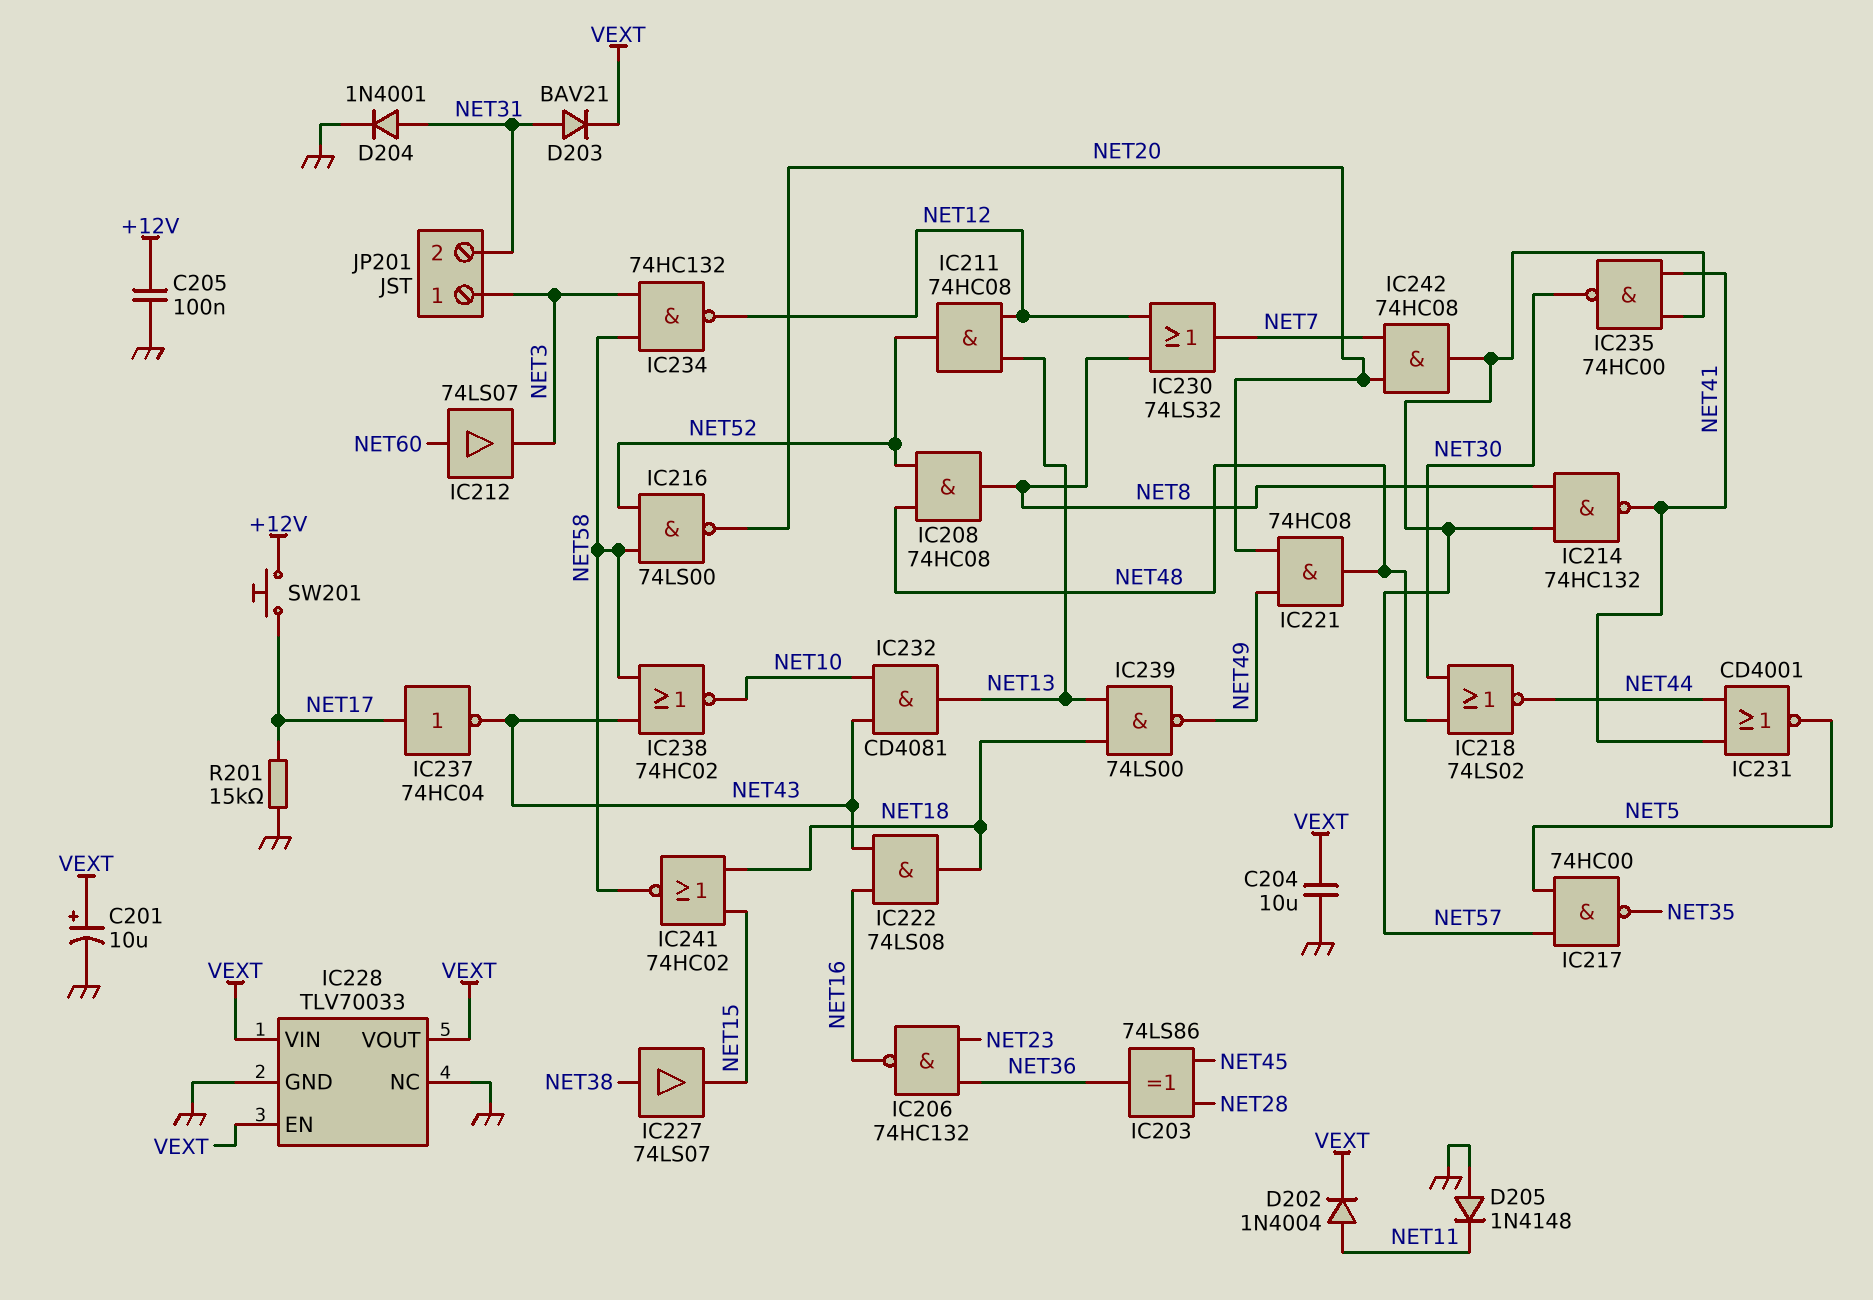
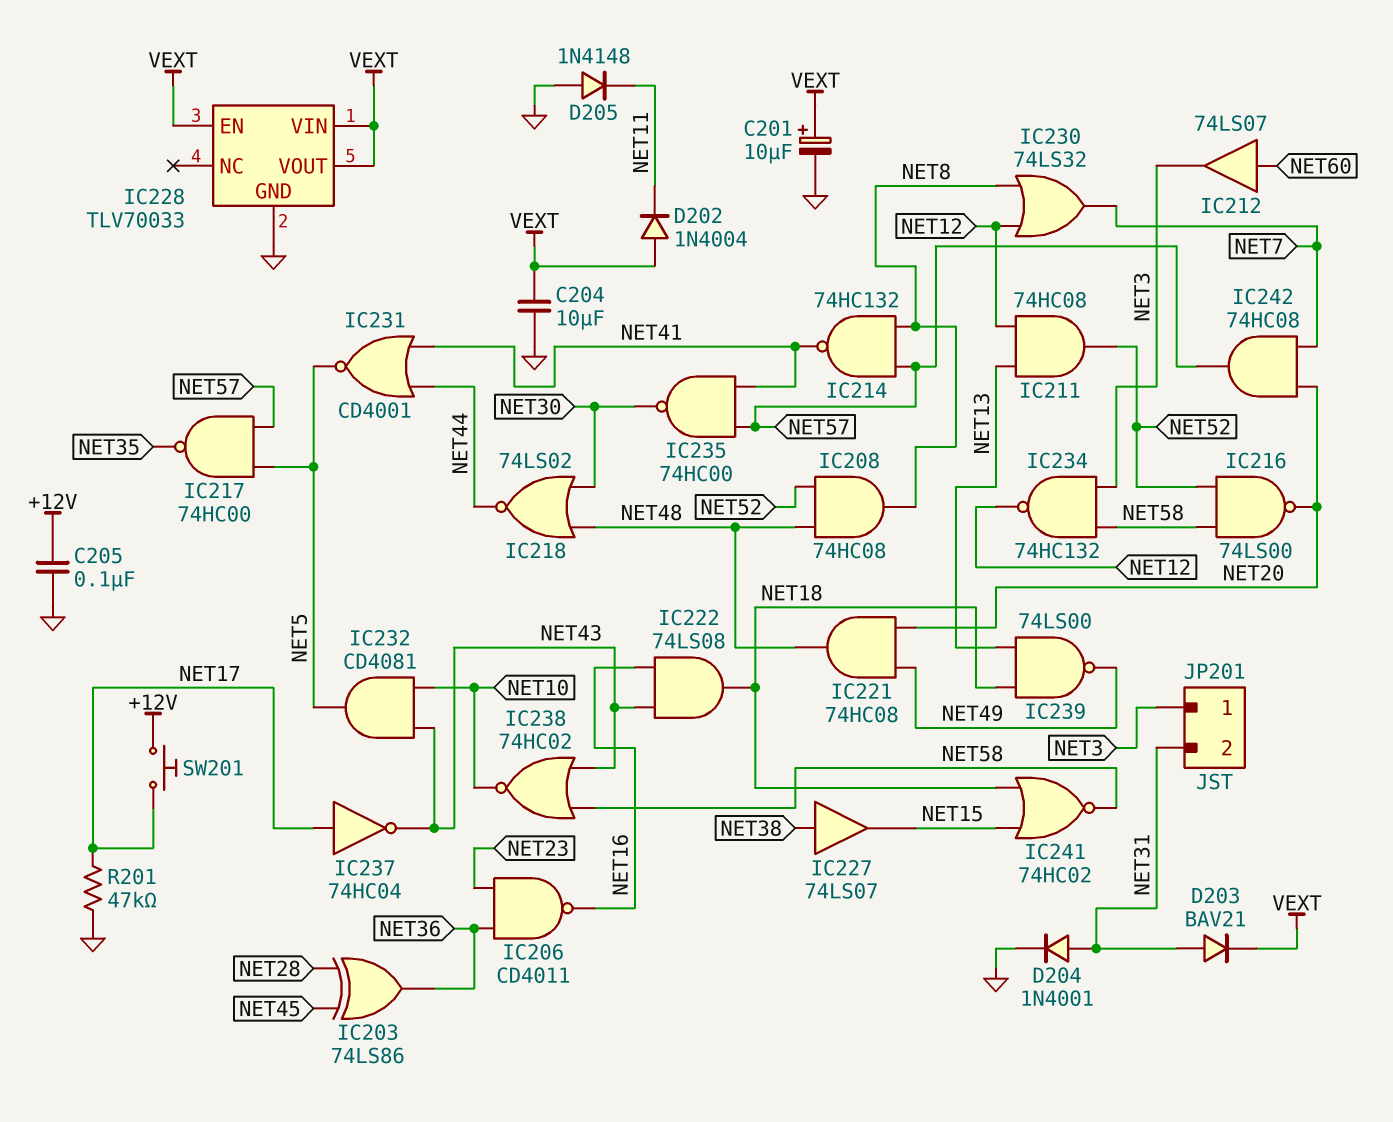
D202: diode 1N4004 (A NET11, K VEXT) -> diode 1N4004 (A VEXT, K NET11)
IC206: NAND 74HC132 (in NET23, in NET36, out NET16) -> NAND CD4011 (in NET23, in NET36, out NET16)
IC228 pin NC: GND -> none
IC232: AND CD4081 (in NET10, in NET43, out NET13) -> AND CD4081 (in NET10, in NET43, out NET5)
R201: 15k (GND, NET17) -> 47k (GND, NET17)

